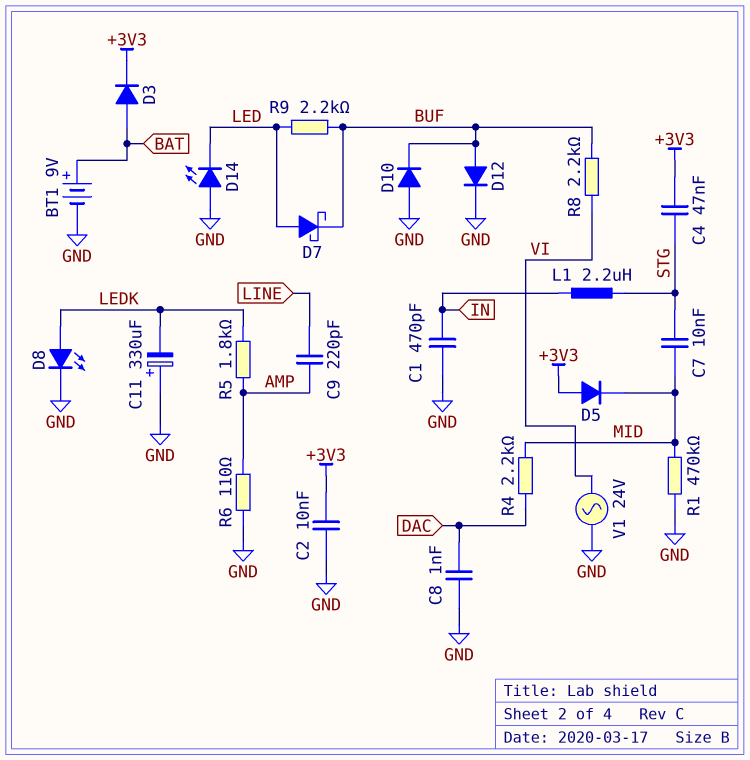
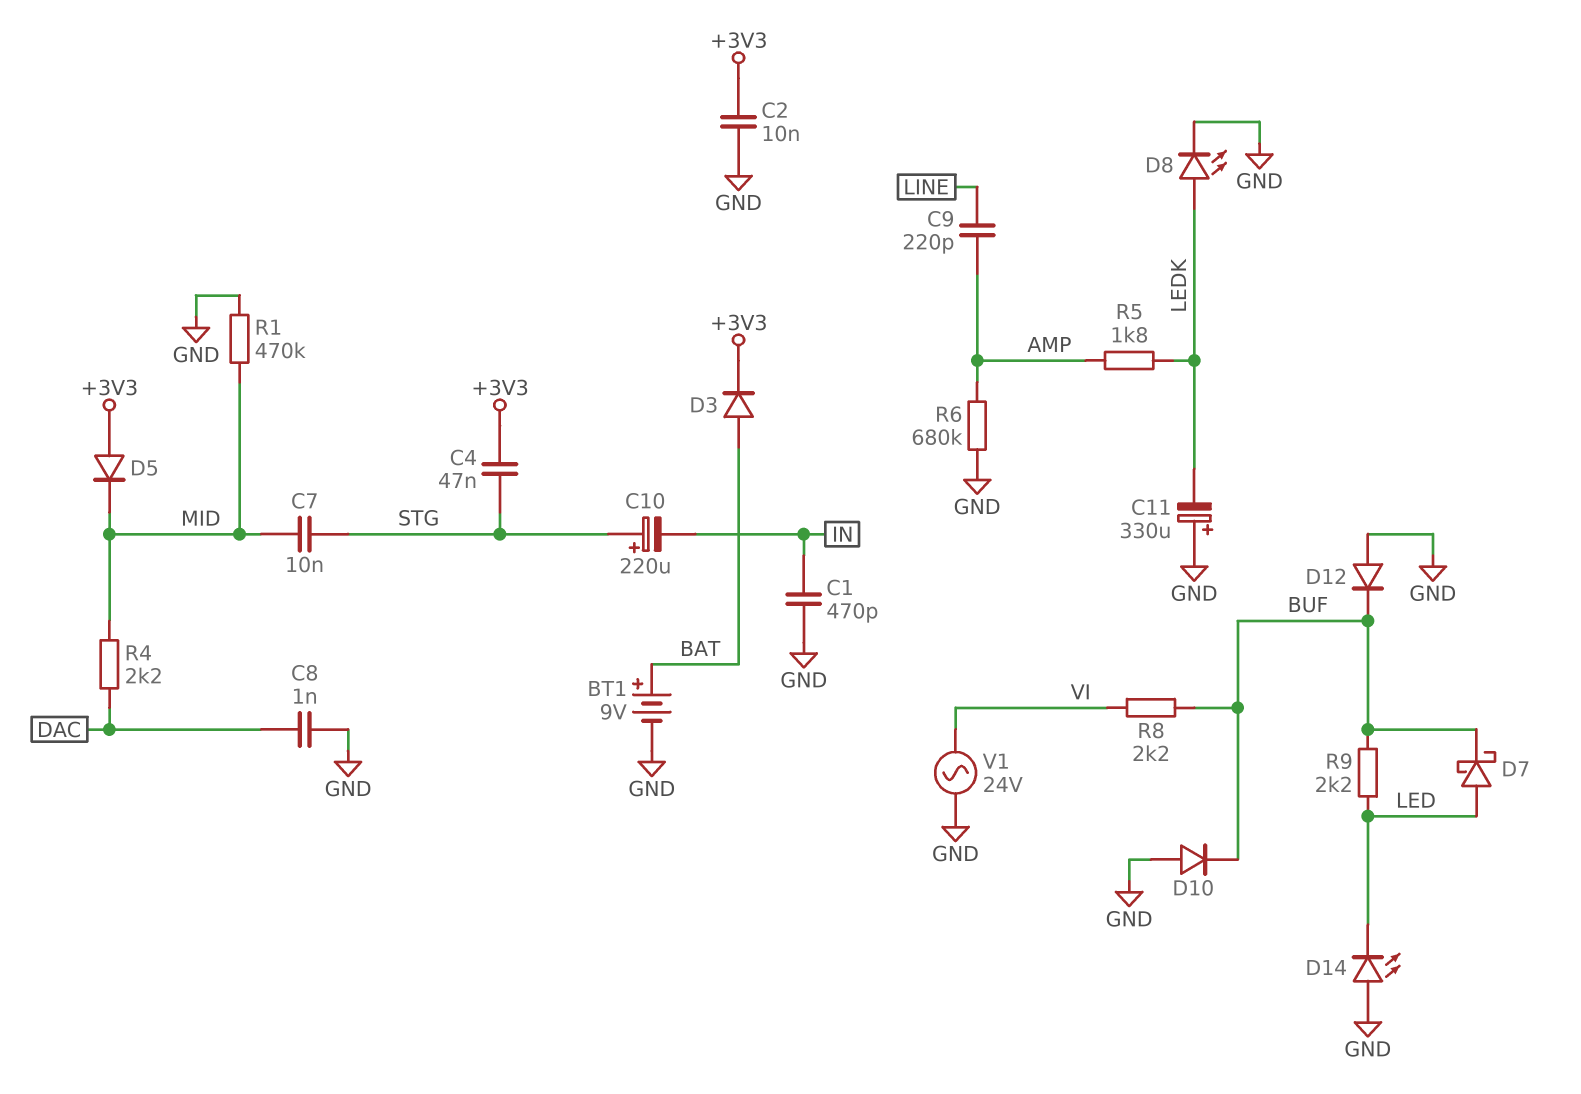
C10: none -> 220uF (plus STG, minus IN)
D12: diode (A BUF, K GND) -> diode (A GND, K BUF)
L1: 2.2uH (IN, STG) -> none
R6: 110 (AMP, GND) -> 680k (AMP, GND)

